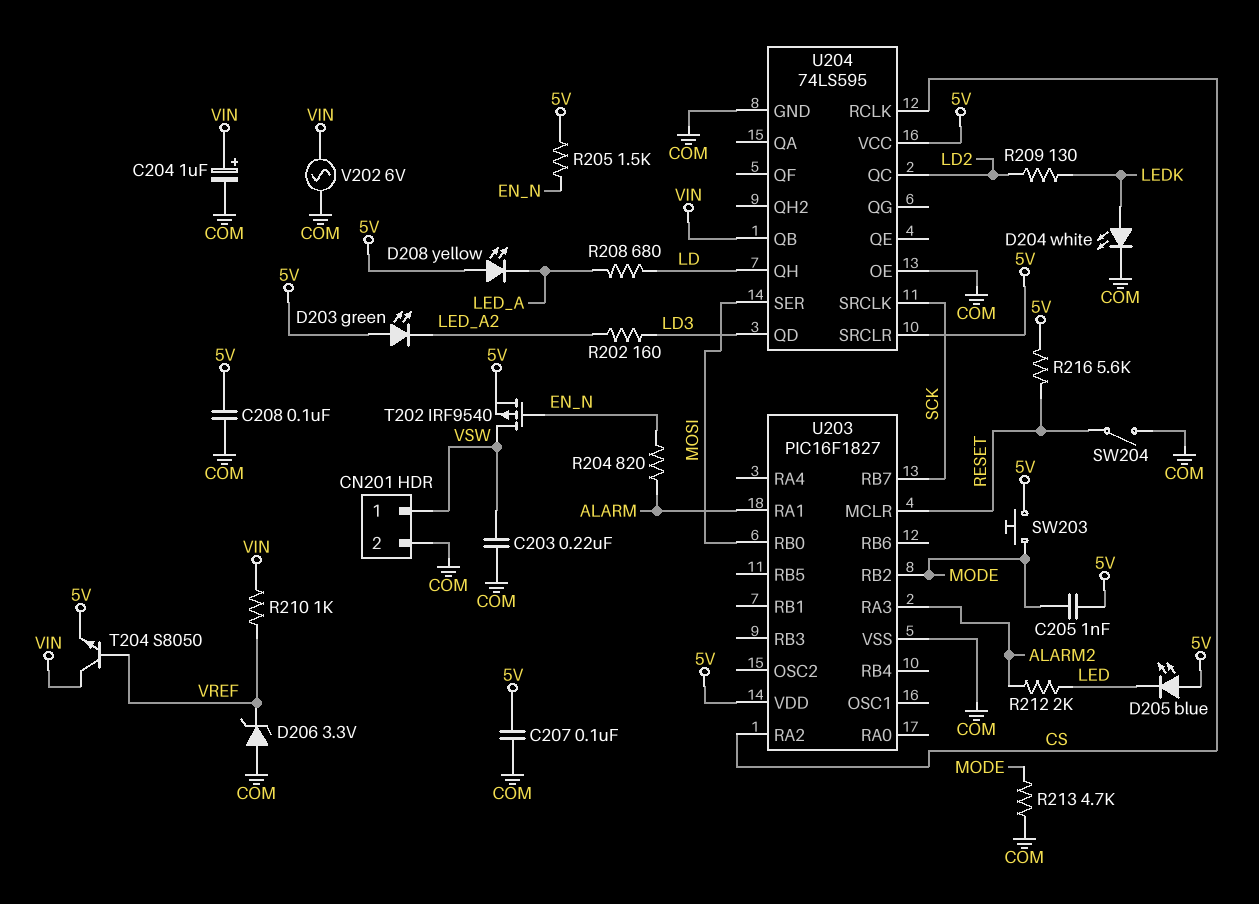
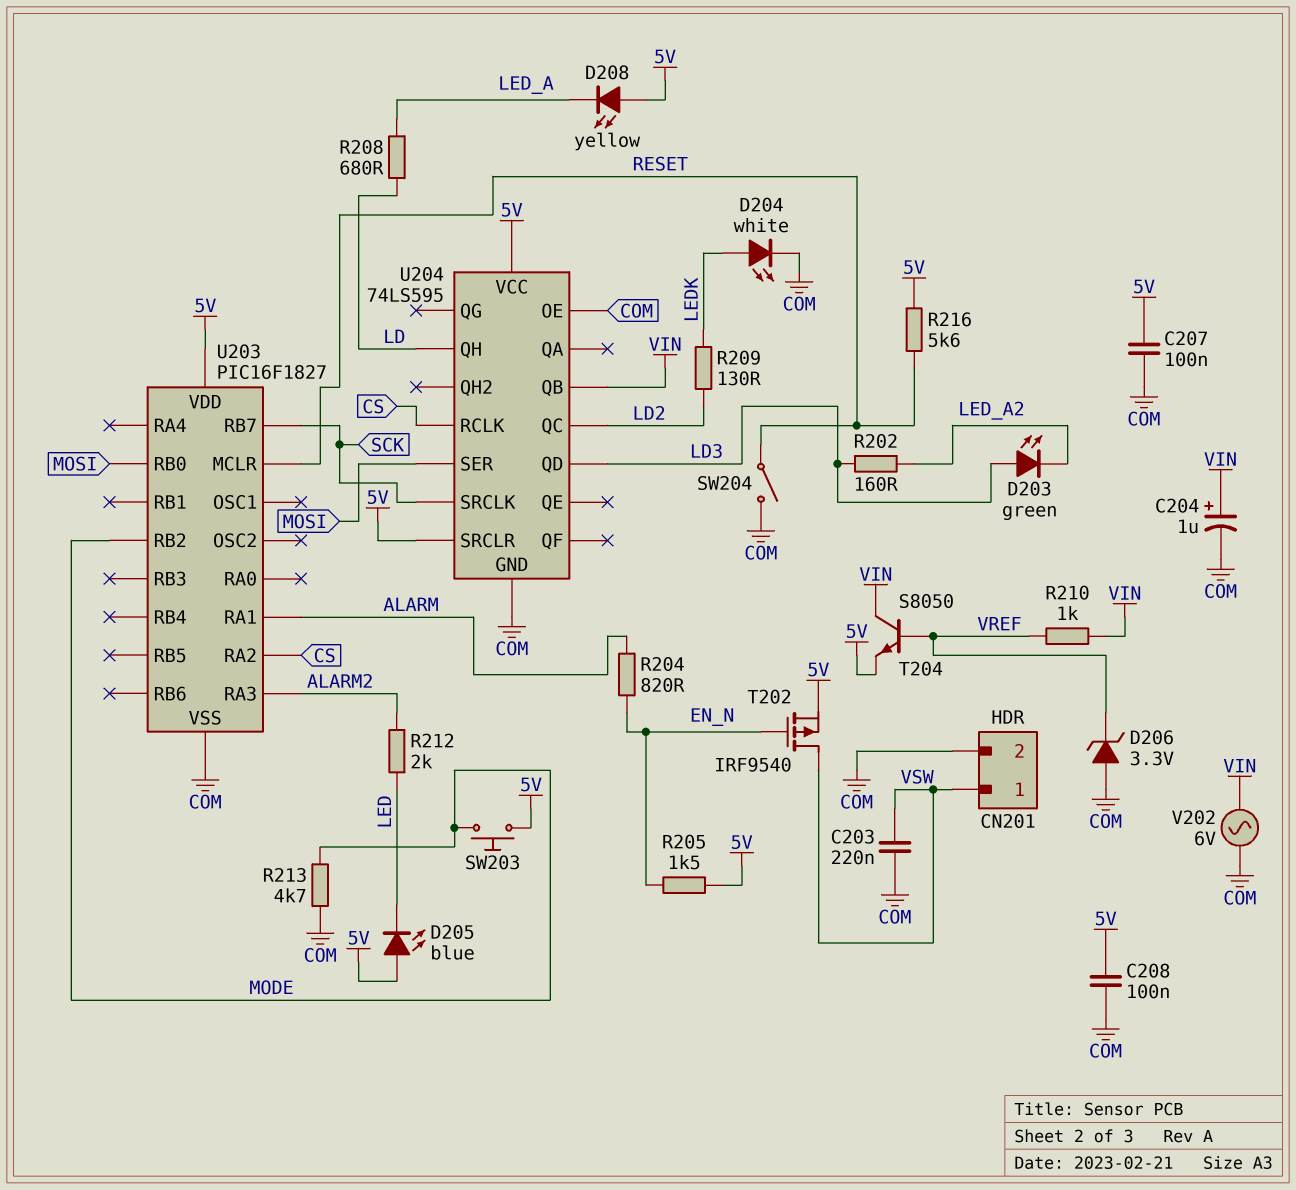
C205: 1nF (5V, MODE) -> none
D203: LED green (A 5V, K LED_A2) -> LED green (A LD3, K LED_A2)

